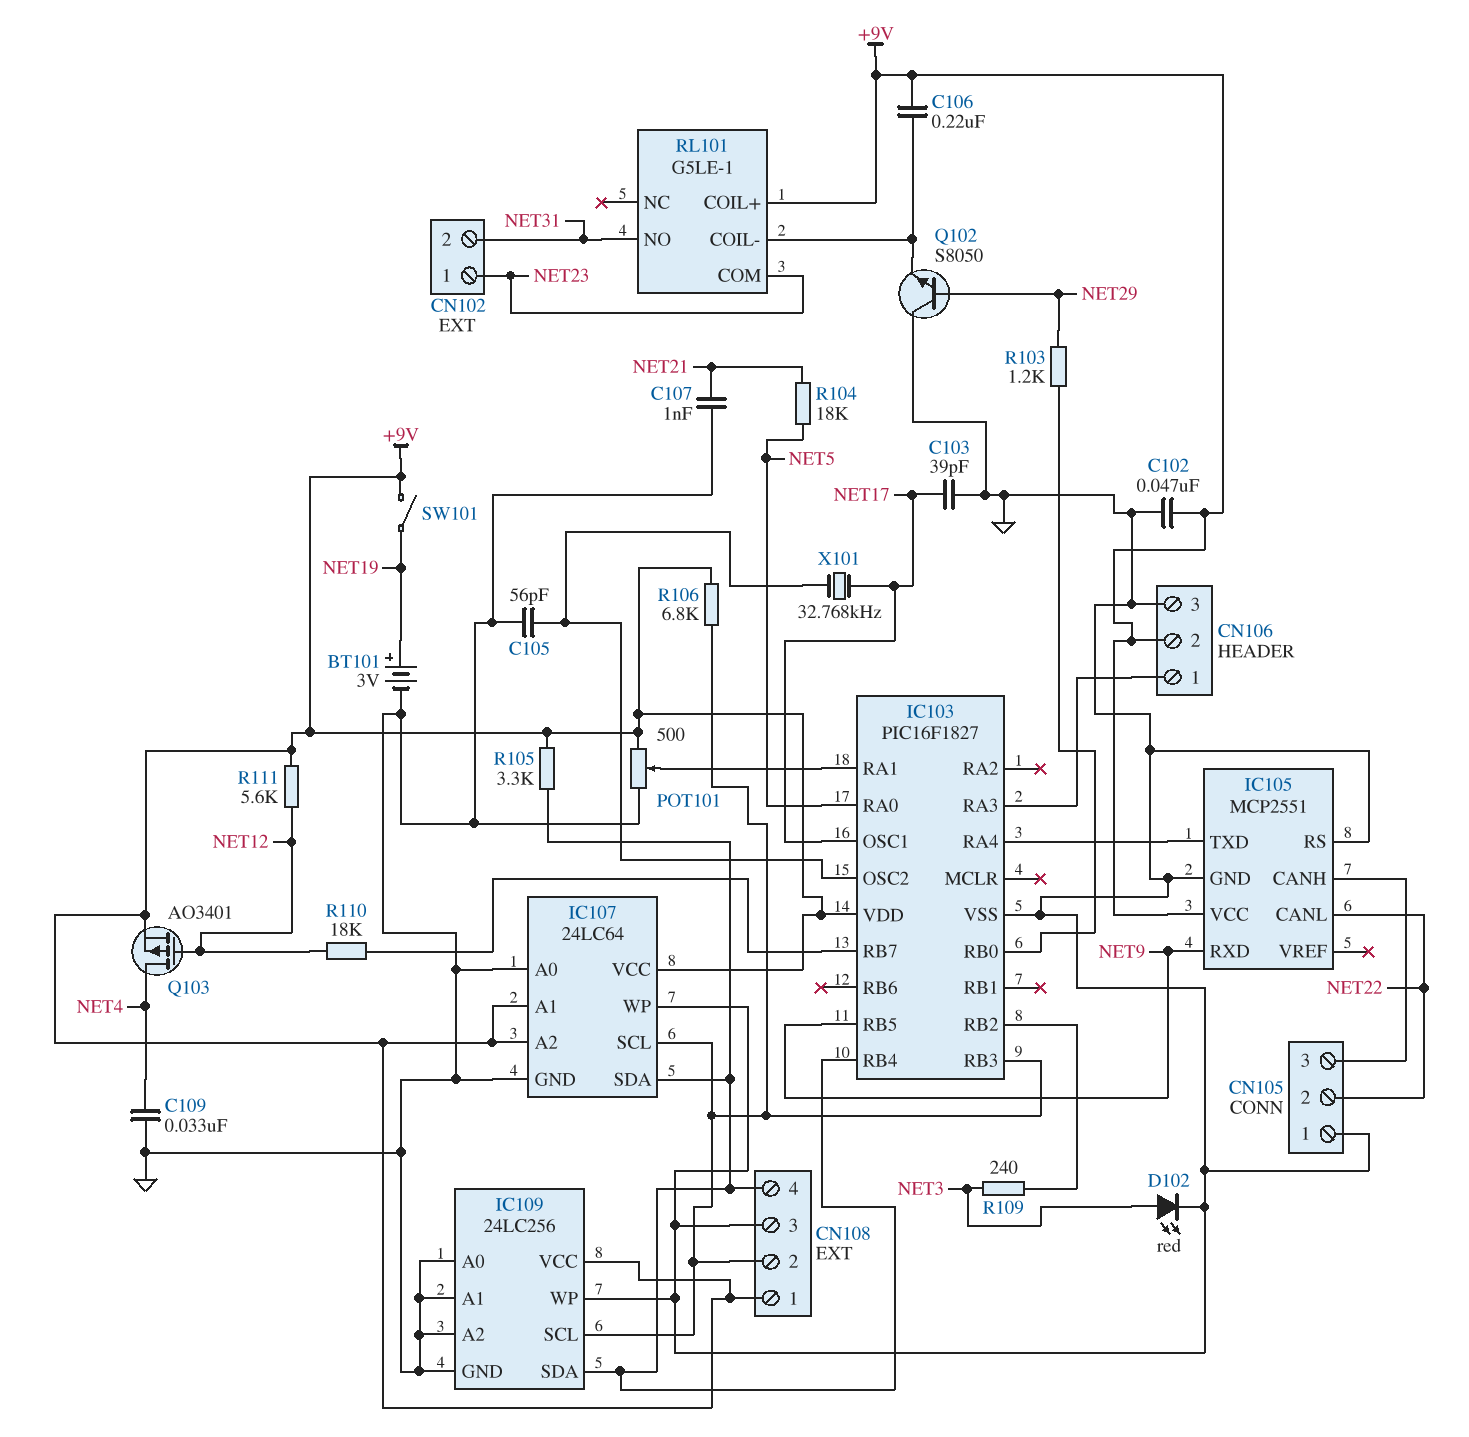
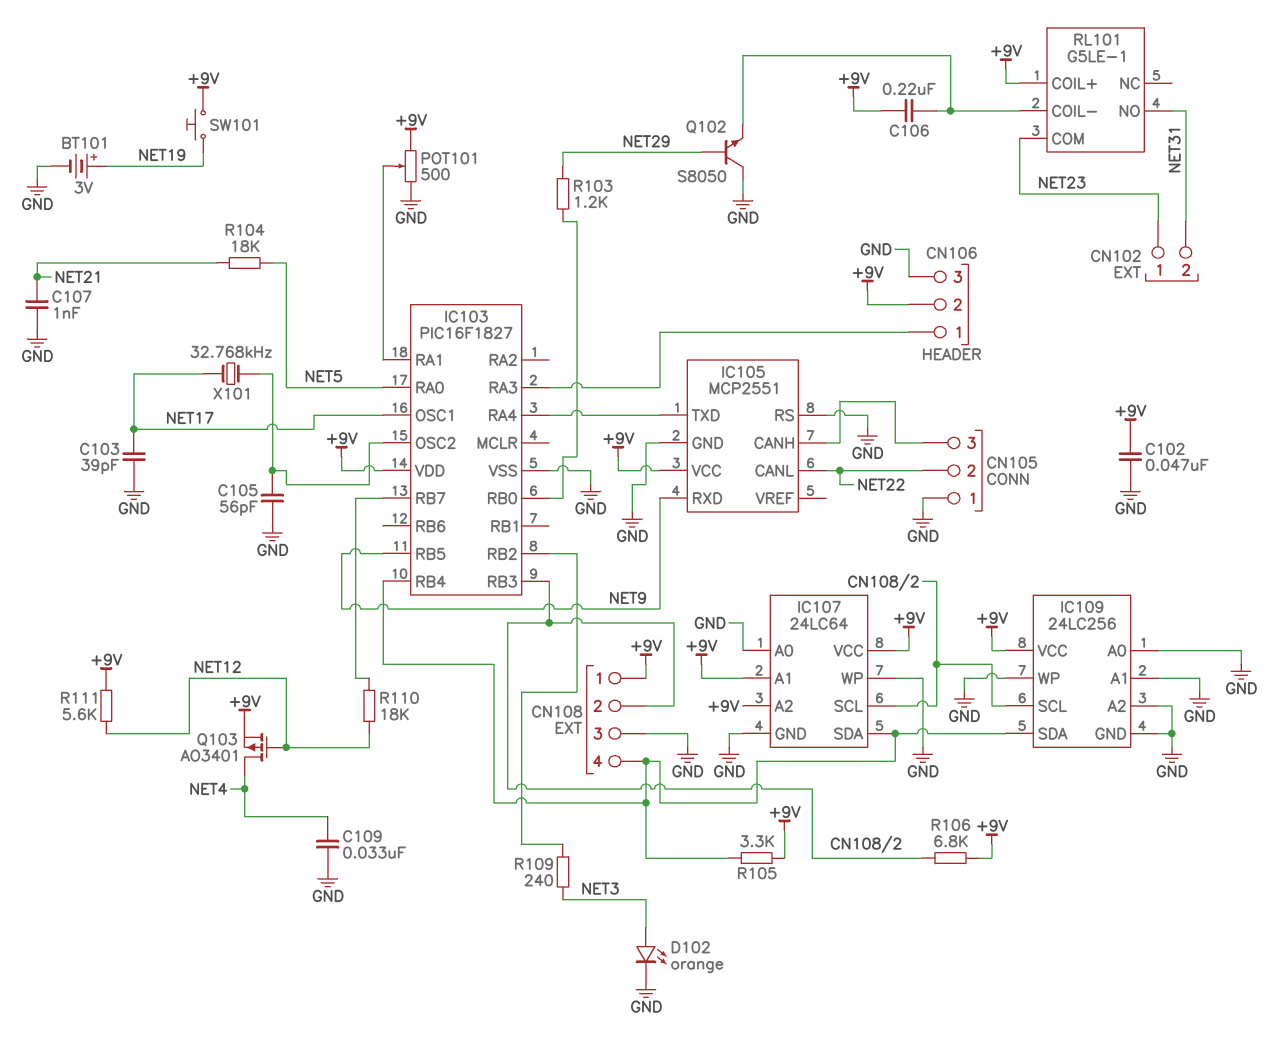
D102: LED red (A NET3, K GND) -> LED orange (A NET3, K GND)
SW101: switch (+9V, NET19) -> button (+9V, NET19)

